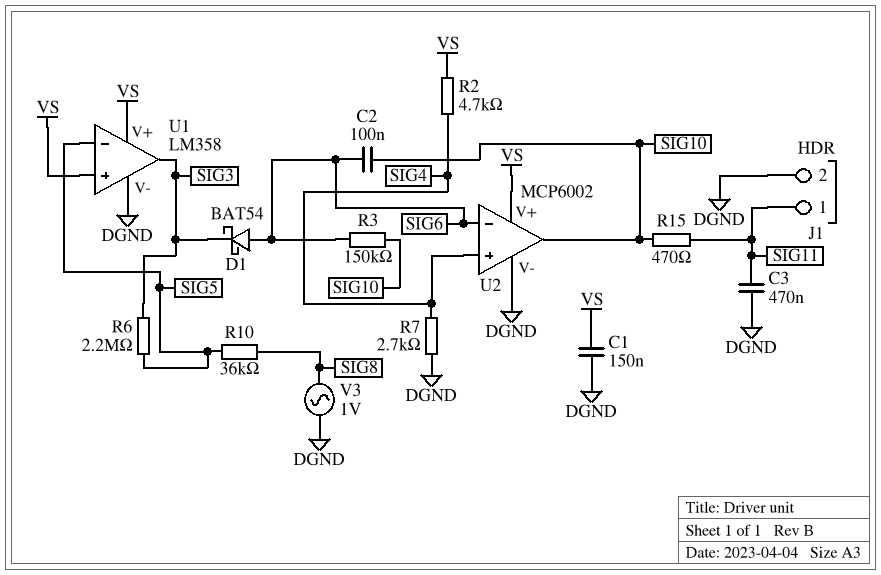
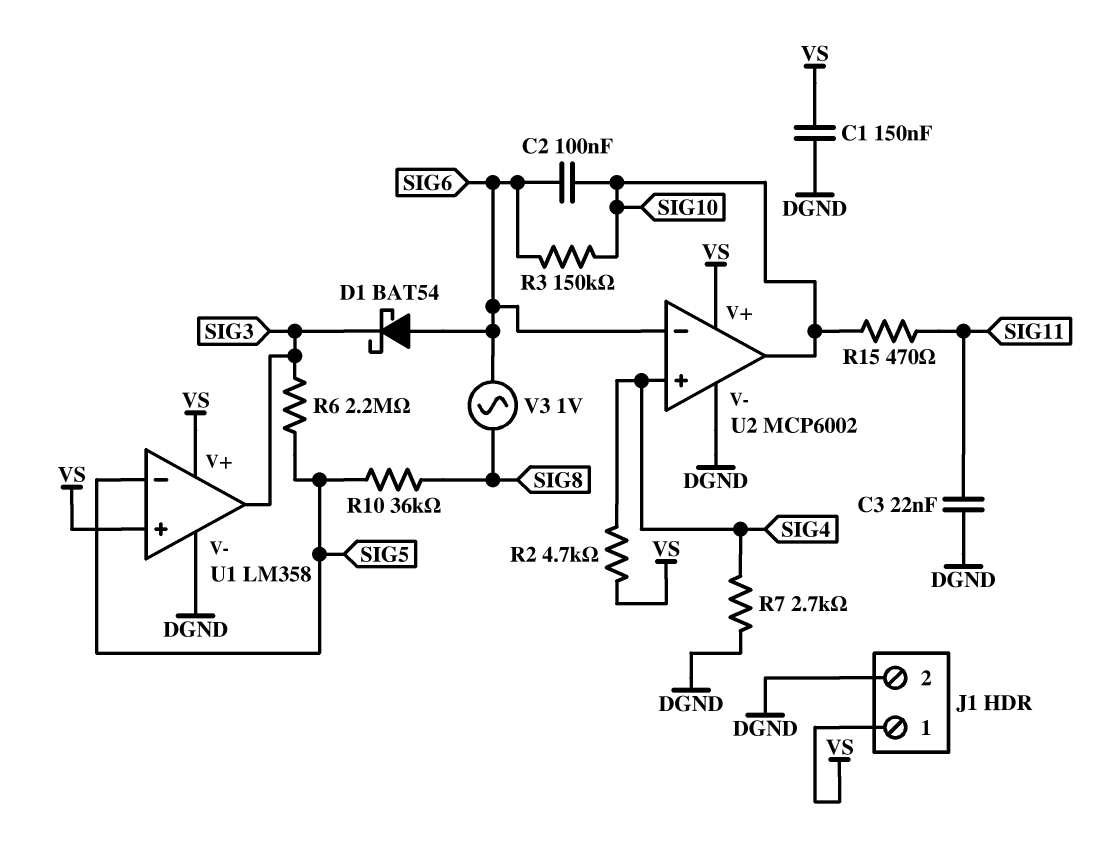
C3: 470nF (DGND, SIG11) -> 22nF (DGND, SIG11)
J1 pin 1: SIG11 -> VS
V3: AC 1V (DGND, SIG8) -> AC 1V (SIG6, SIG8)

